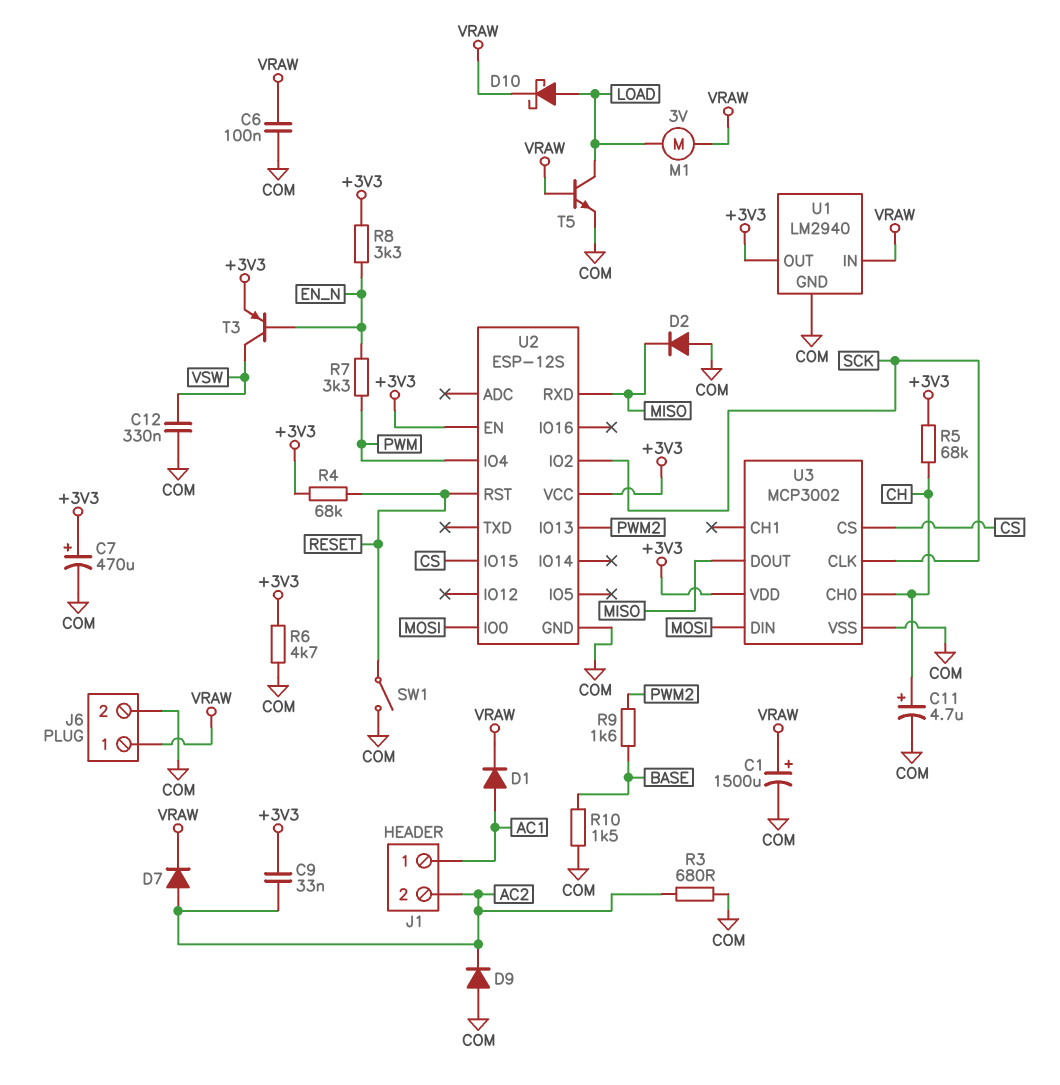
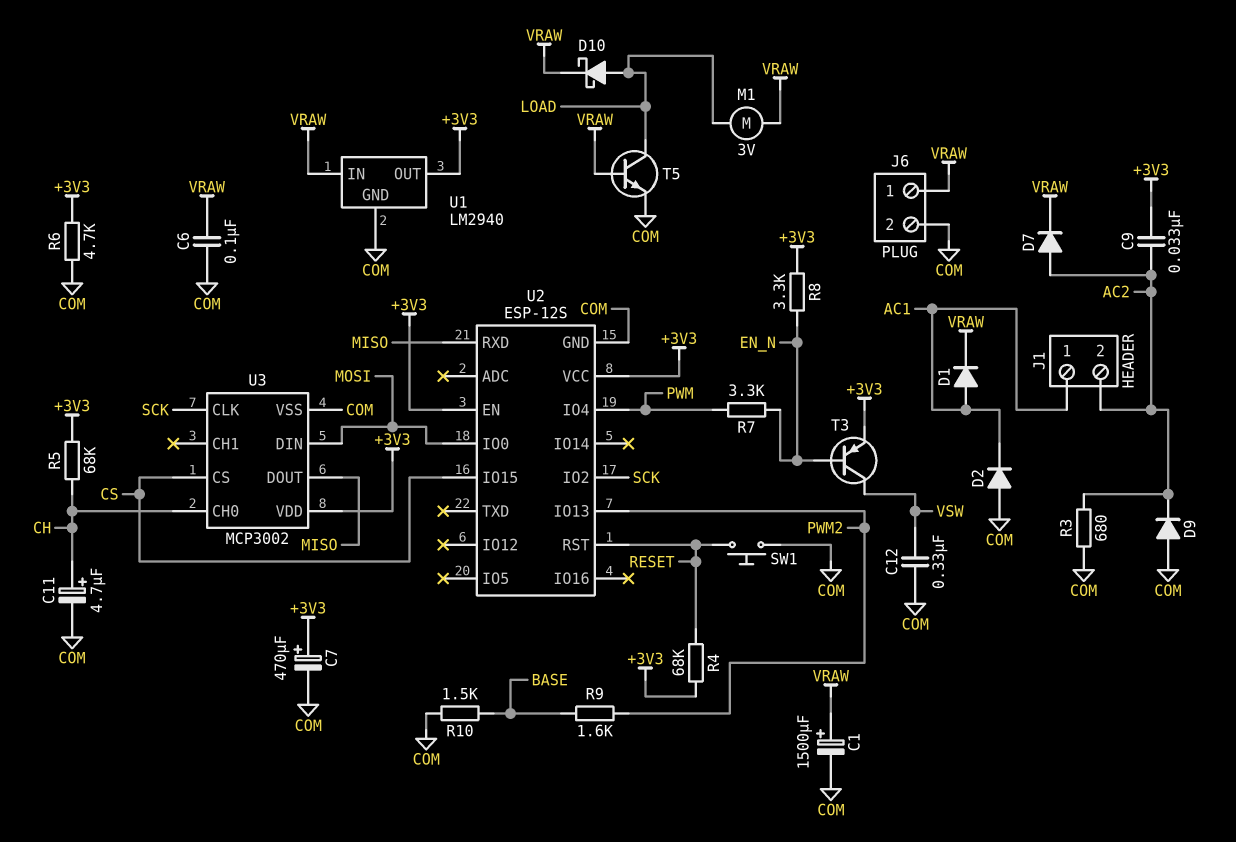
D2: diode (A COM, K MISO) -> diode (A COM, K AC1)
SW1: switch (COM, RESET) -> button (COM, RESET)

